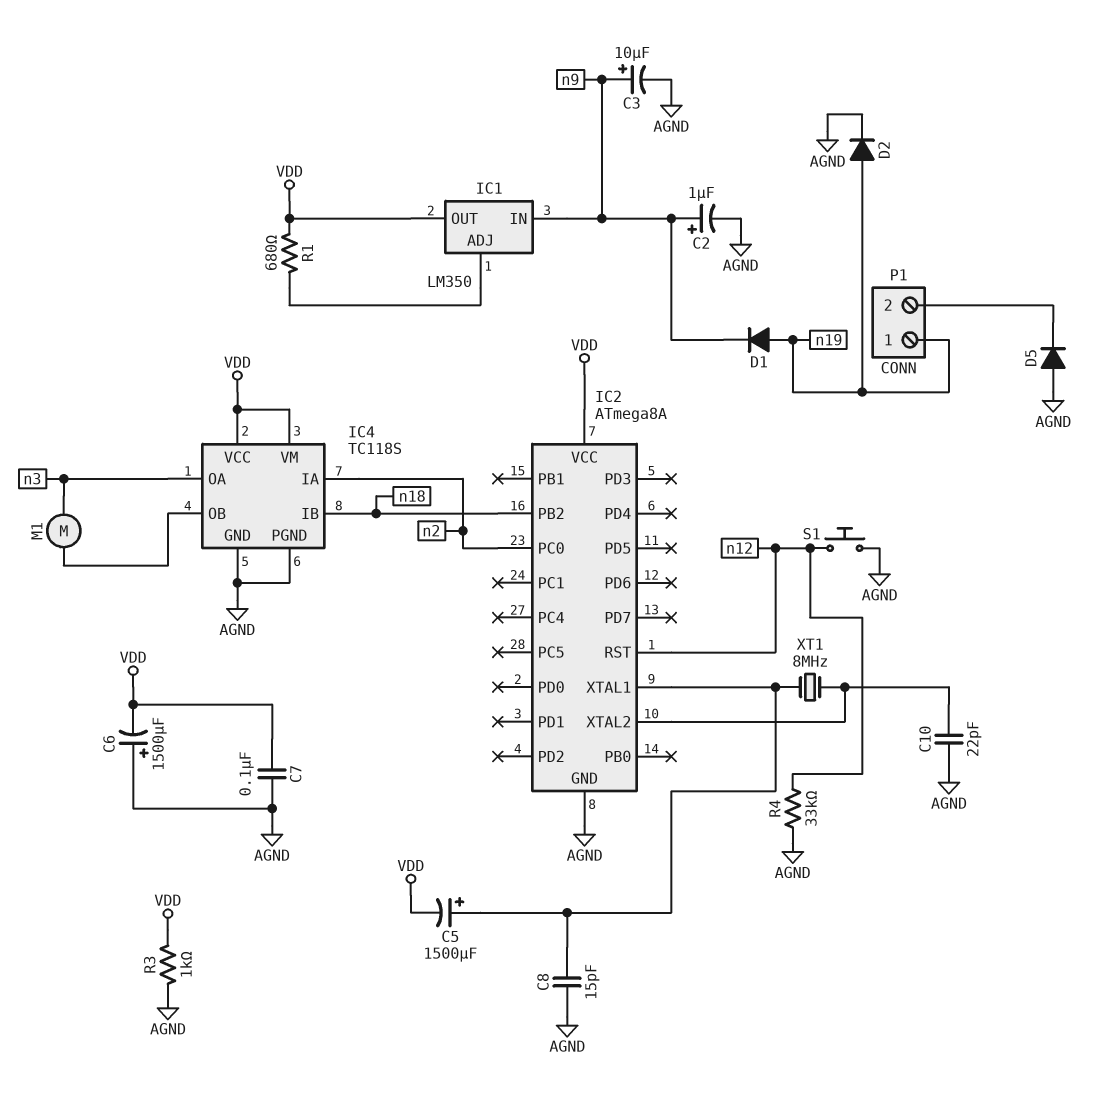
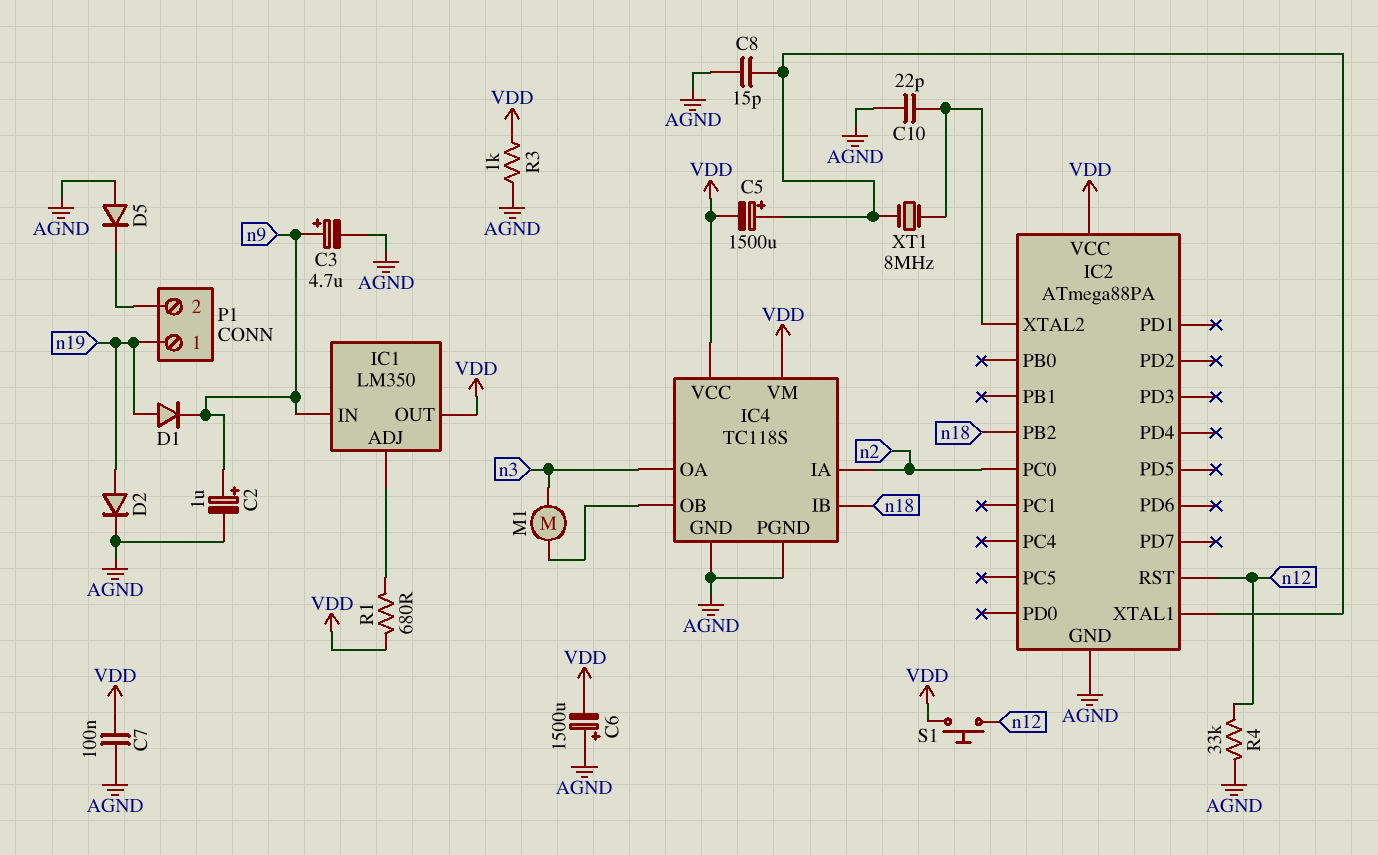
C3: 10uF (plus n9, minus AGND) -> 4.7uF (plus n9, minus AGND)
IC2: ATmega8A -> ATmega88PA
S1: button (AGND, n12) -> button (VDD, n12)

